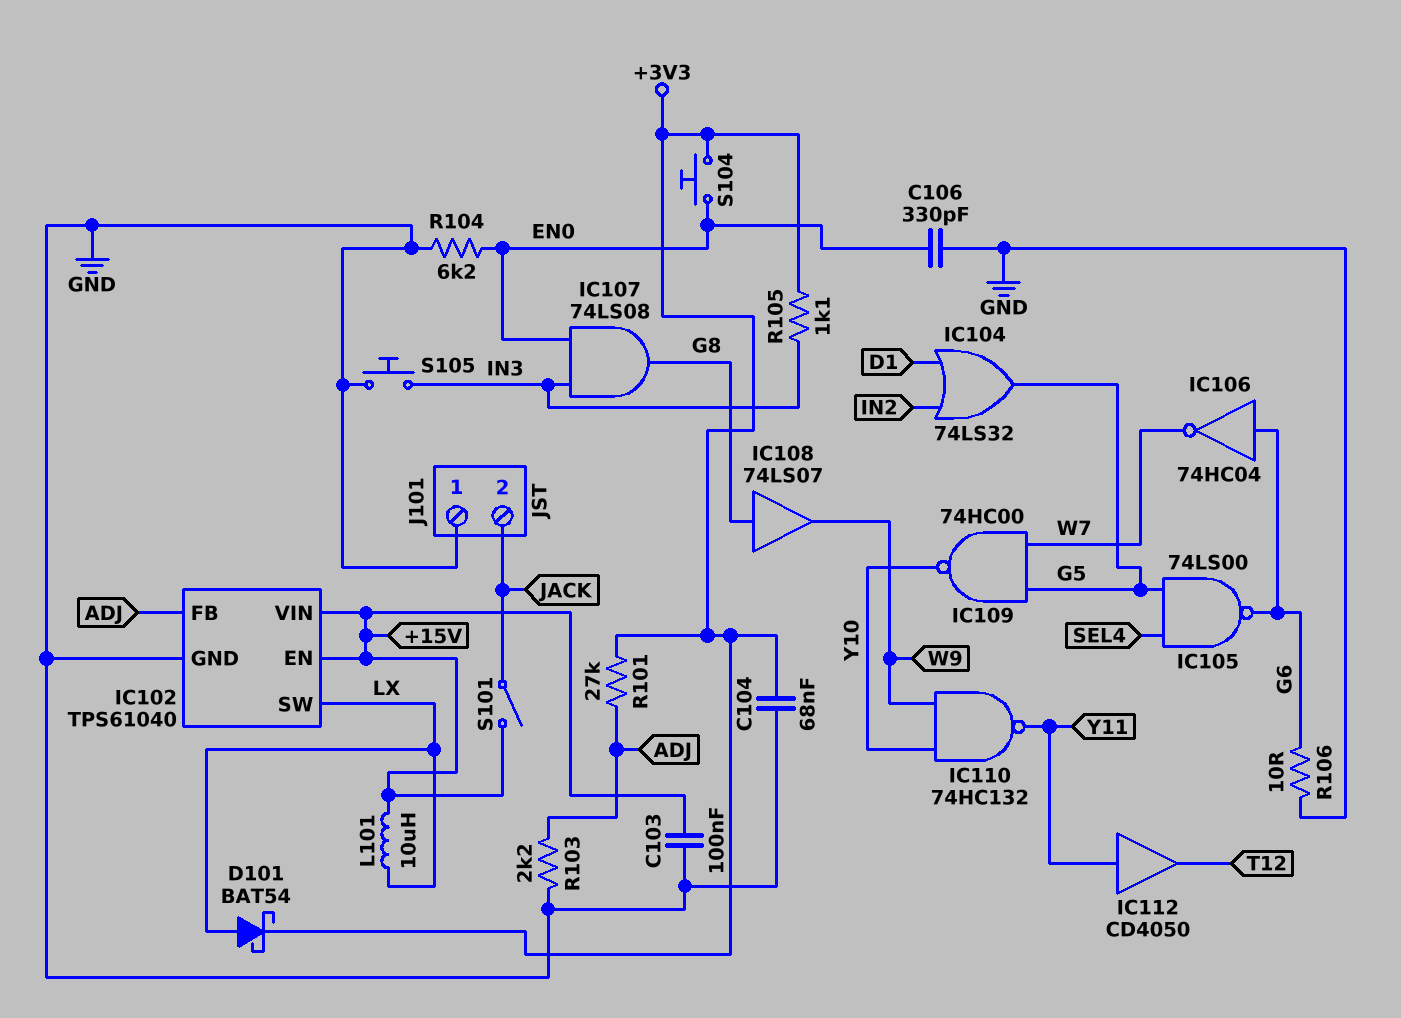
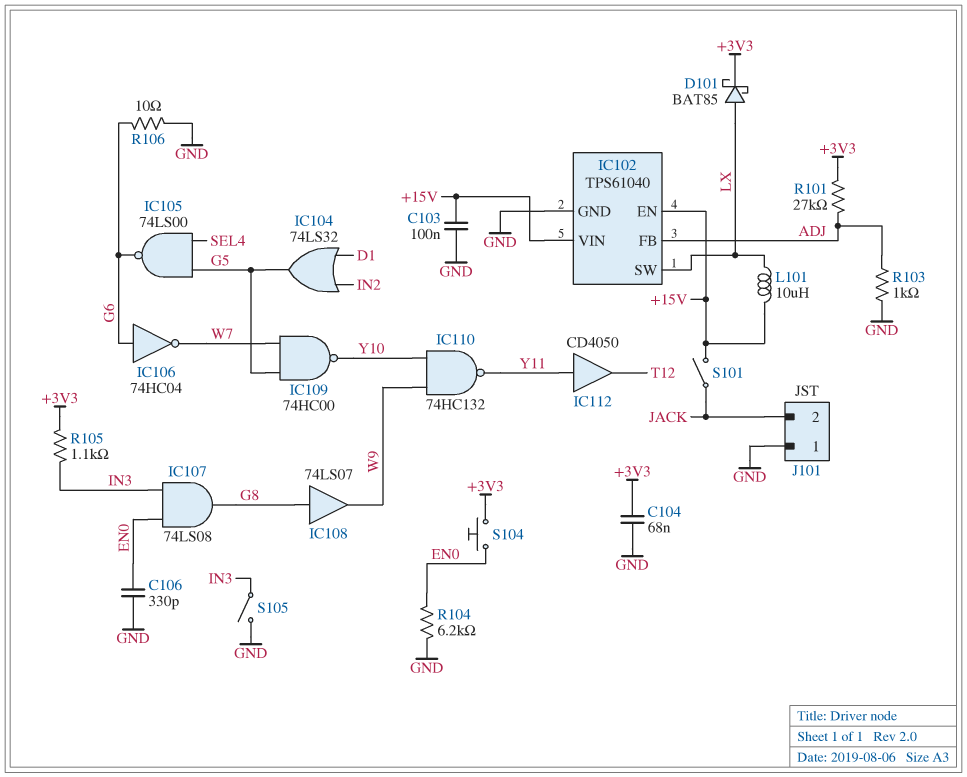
D101: schottky BAT54 (A LX, K +3V3) -> schottky BAT85 (A LX, K +3V3)
R103: 2.2k (ADJ, GND) -> 1k (ADJ, GND)
S105: button (GND, IN3) -> switch (GND, IN3)

